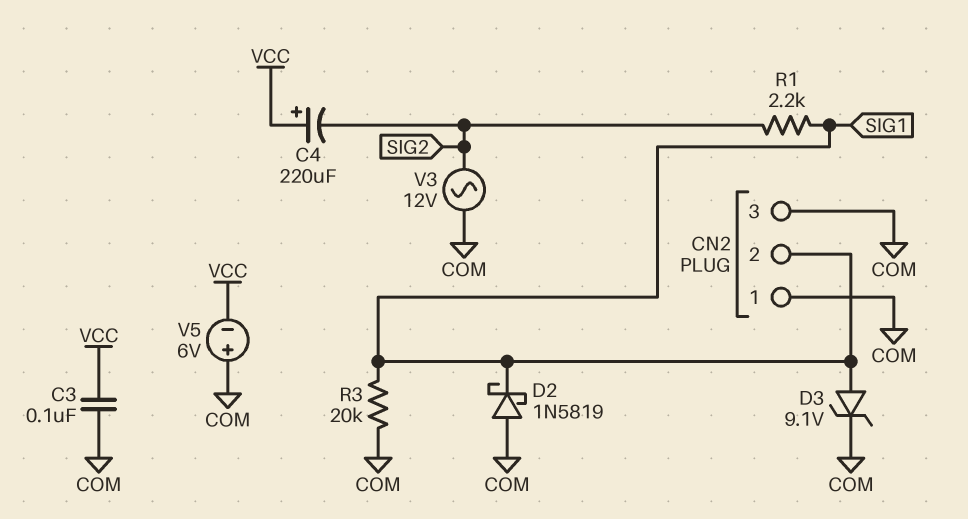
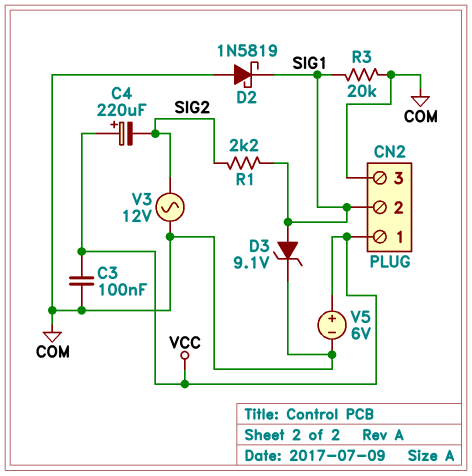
CN2 pin 1: COM -> VCC
V5: 6V (plus COM, minus VCC) -> 6V (plus VCC, minus COM)

